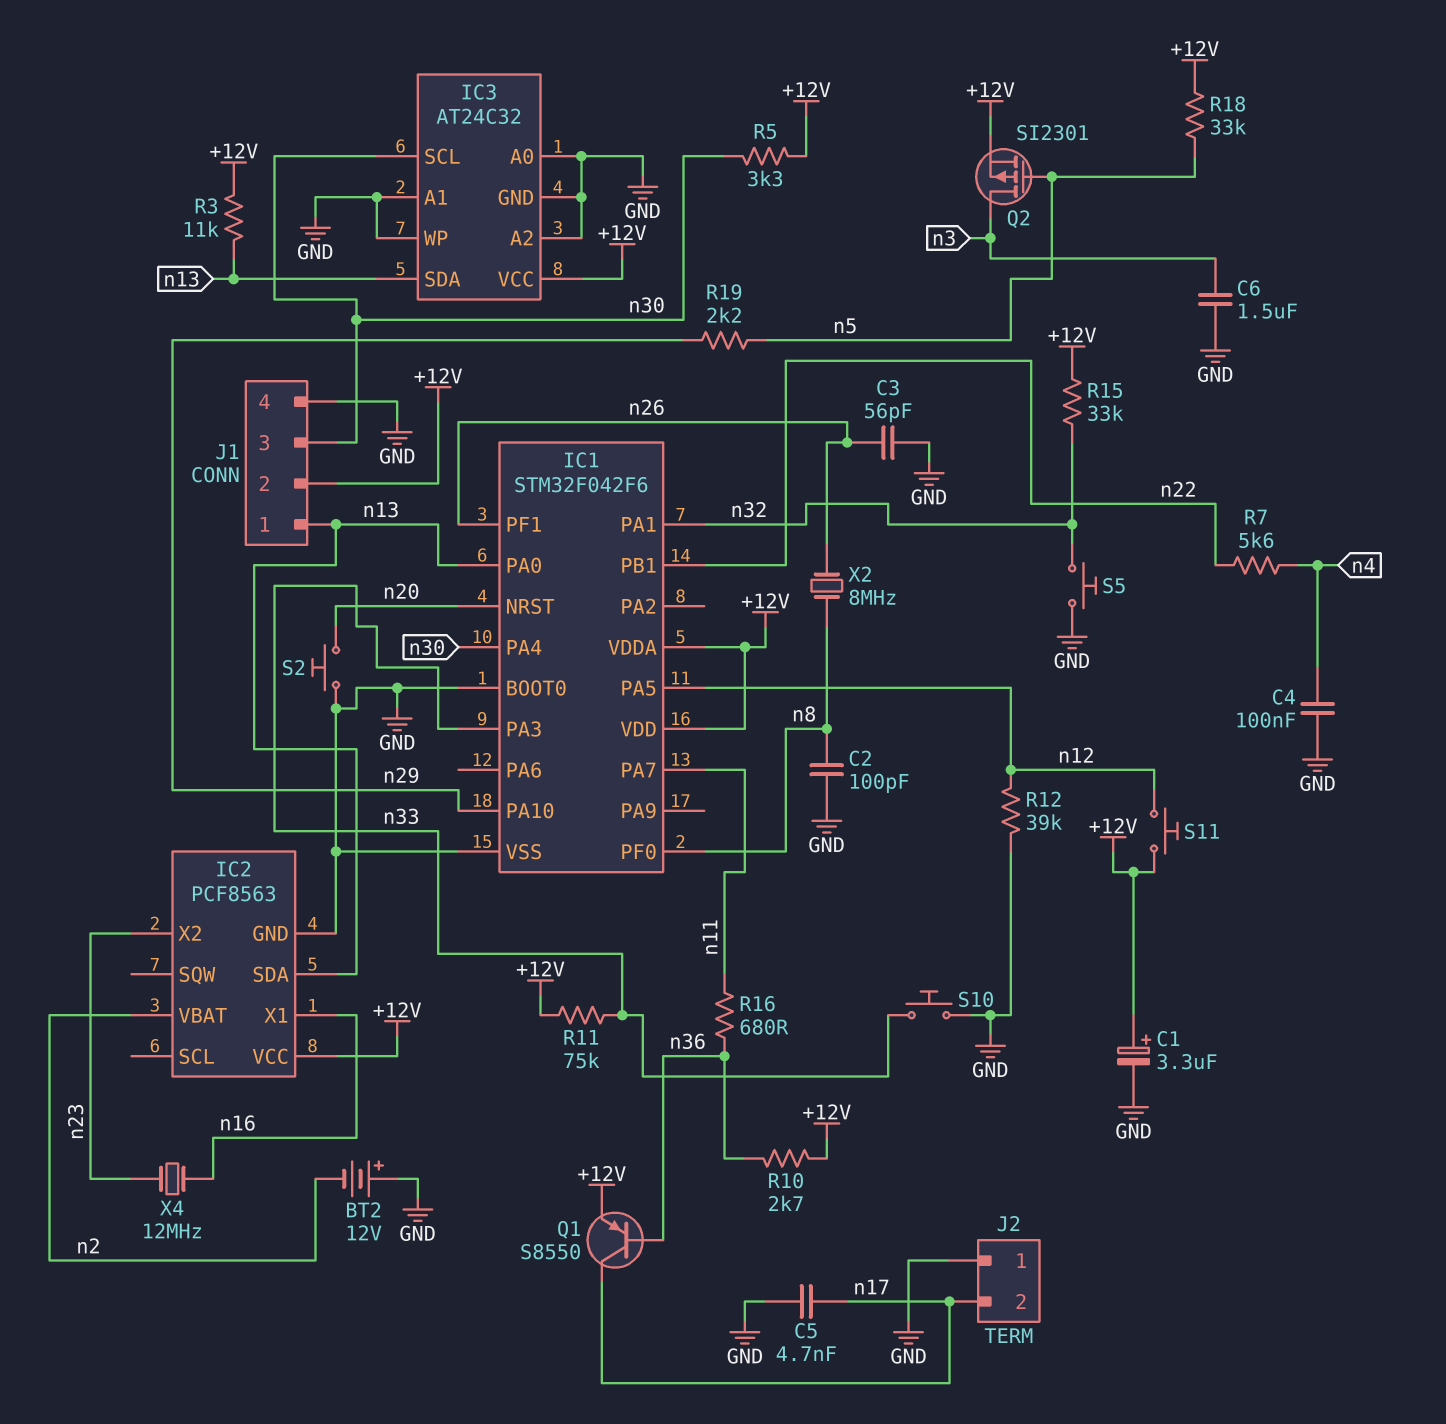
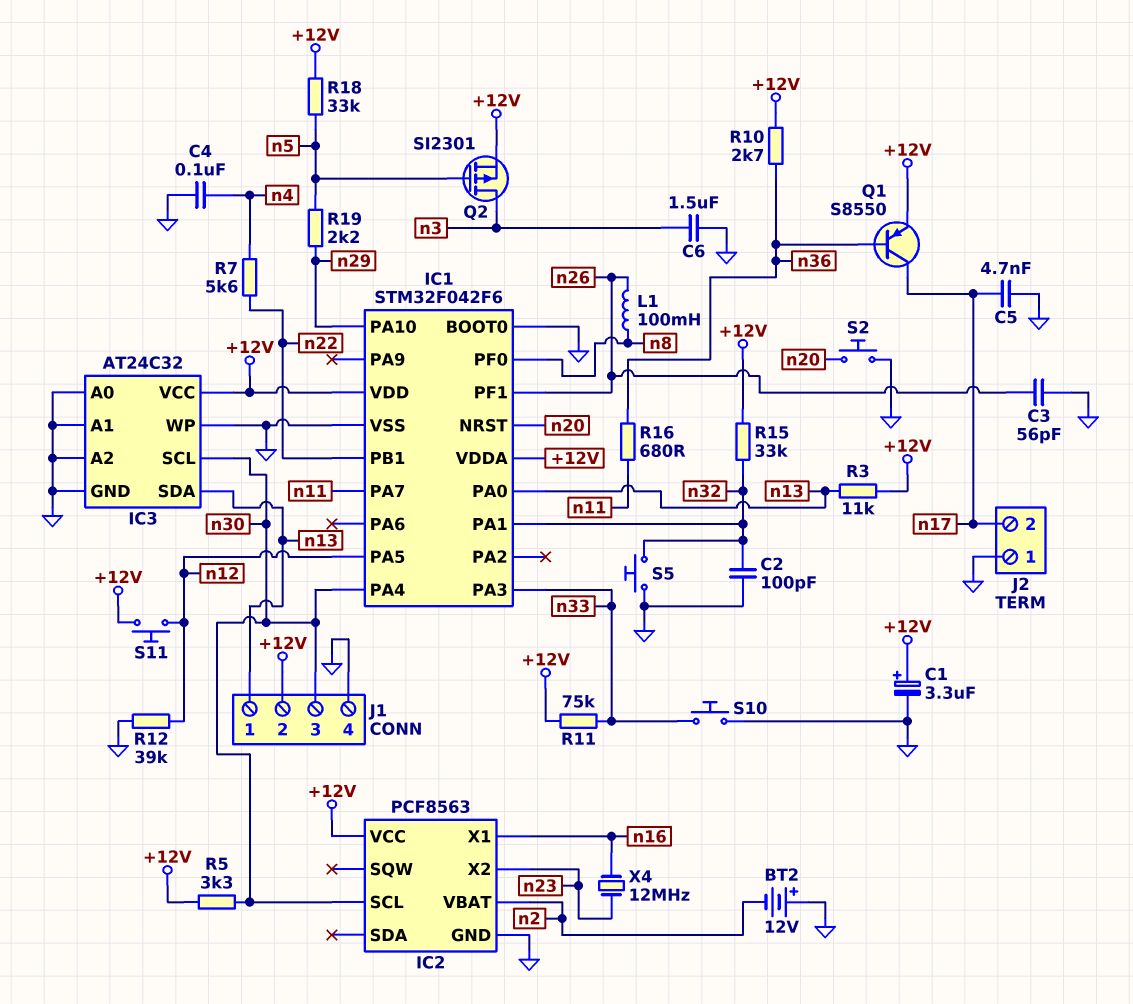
C2: 100pF (GND, n8) -> 100pF (GND, n32)
IC2 pin SCL: none -> n30
IC2 pin SDA: n13 -> none
L1: none -> 100mH (n8, n26)
X2: 8MHz (n8, n26) -> none

